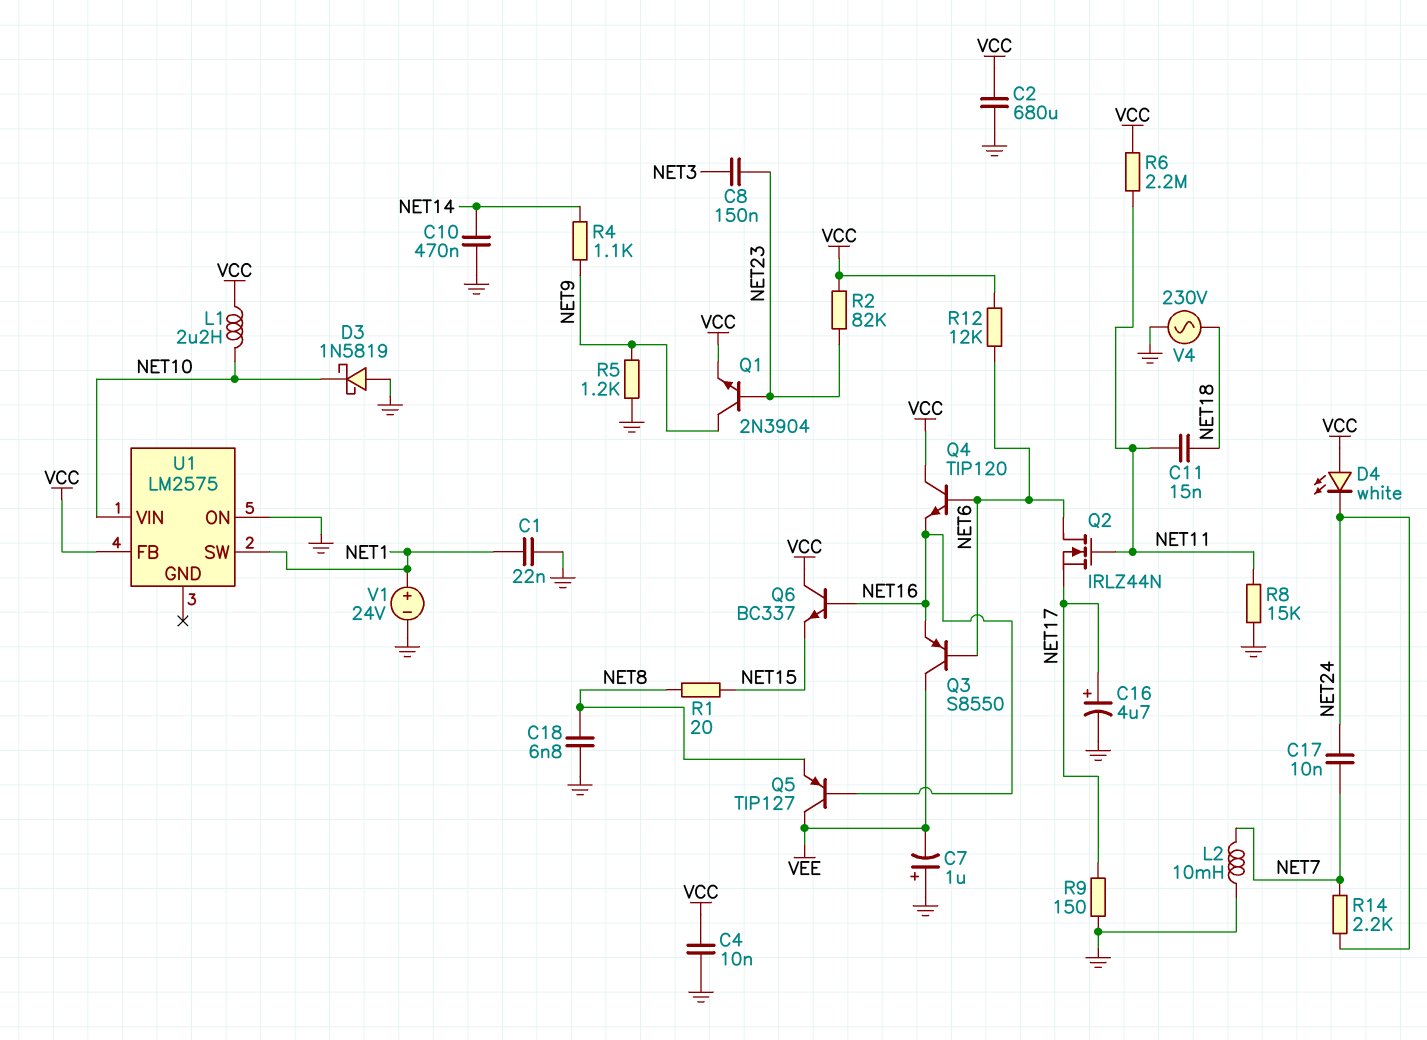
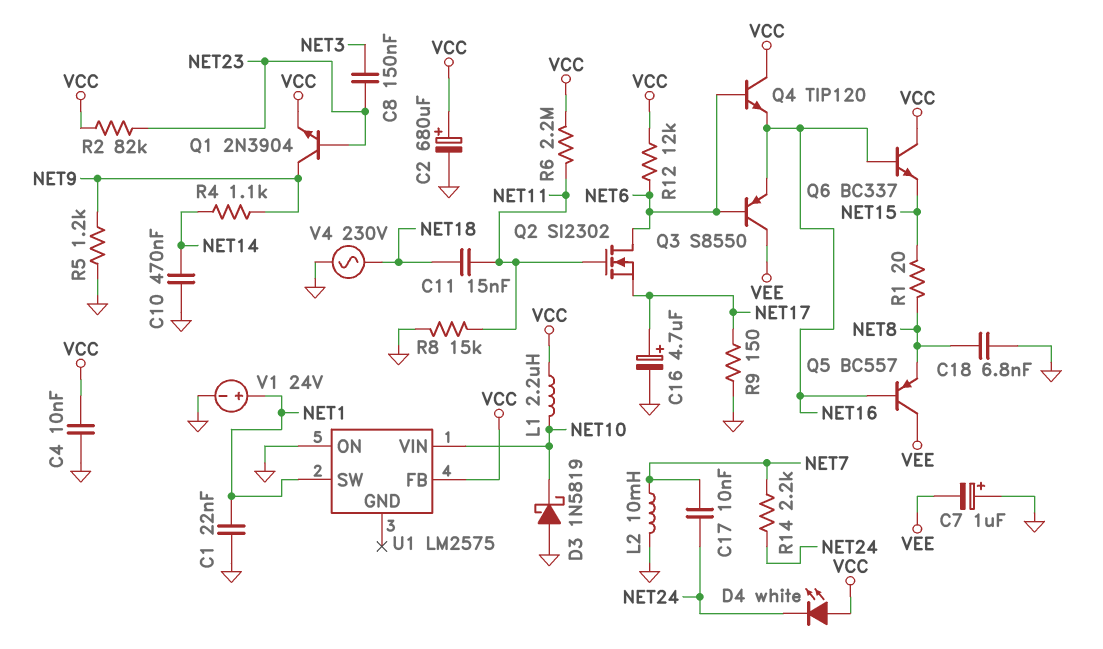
C2: 680uF (GND, VCC) -> 680uF (plus VCC, minus GND)
Q2: NMOS IRLZ44N (G NET11, D NET6, S NET17) -> NMOS SI2302 (G NET11, D NET6, S NET17)
Q5: PNP TIP127 (B NET16, C VEE, E NET8) -> PNP BC557 (B NET16, C VEE, E NET8)

